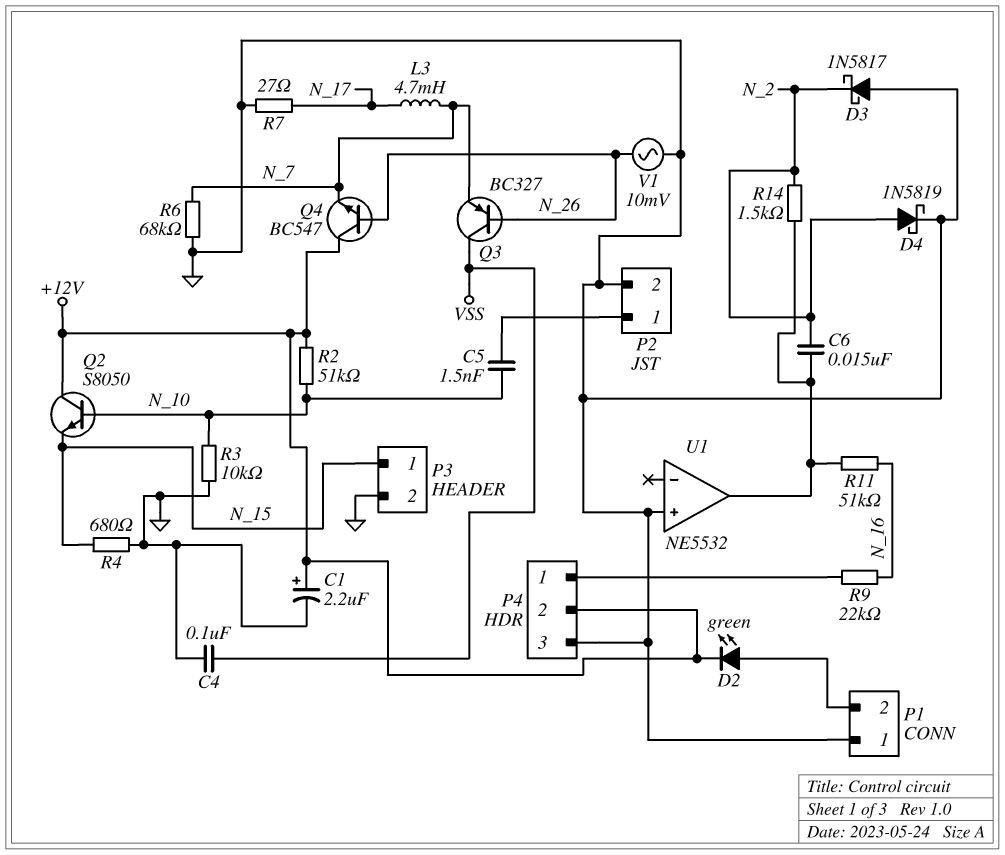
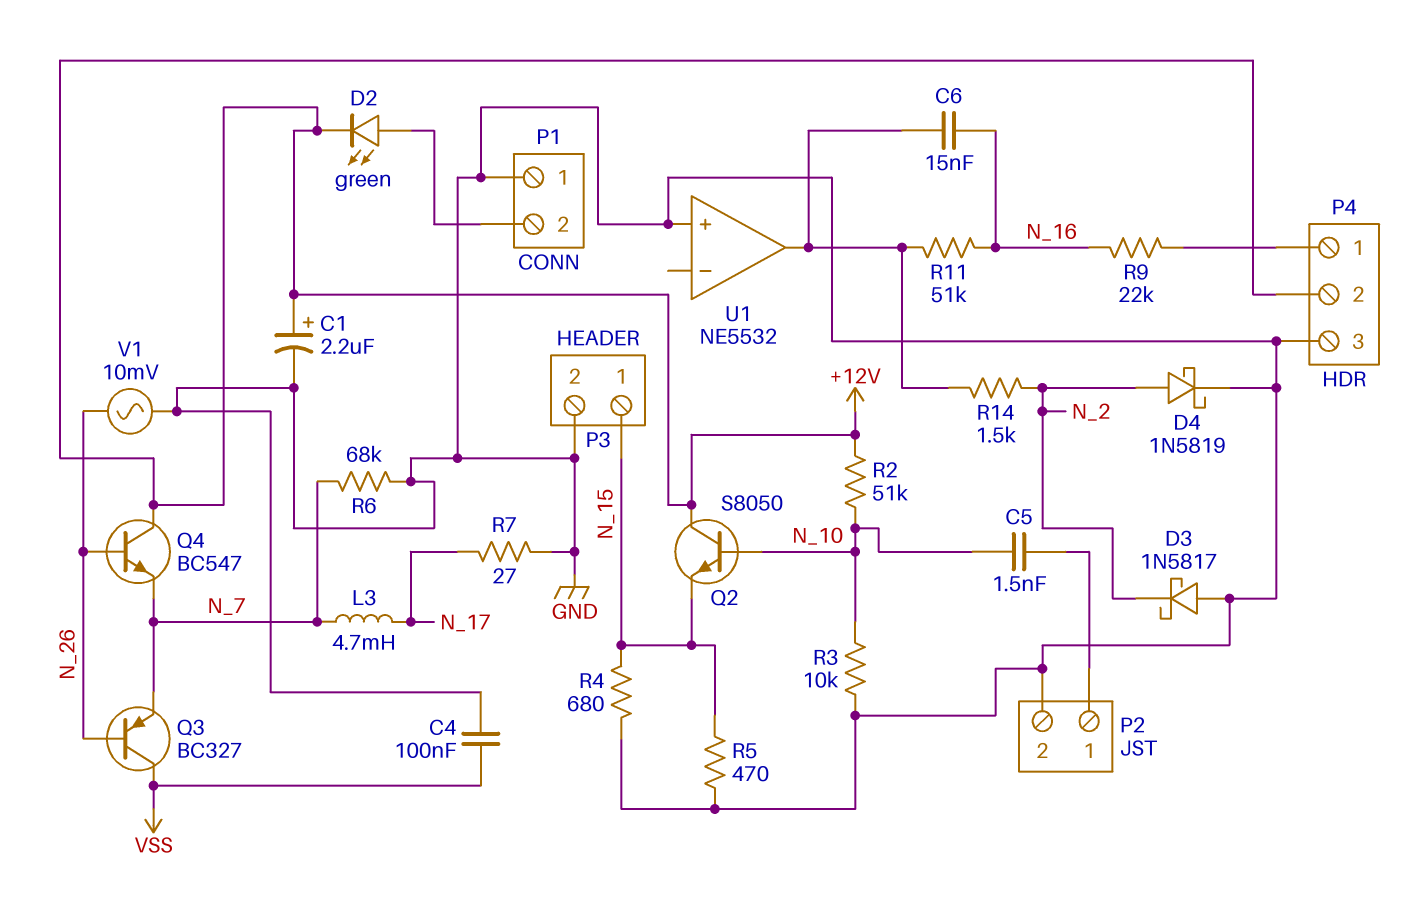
C6: 15nF (N_2, U1/out) -> 15nF (N_16, U1/out)
R5: none -> 470 (GND, N_15)

